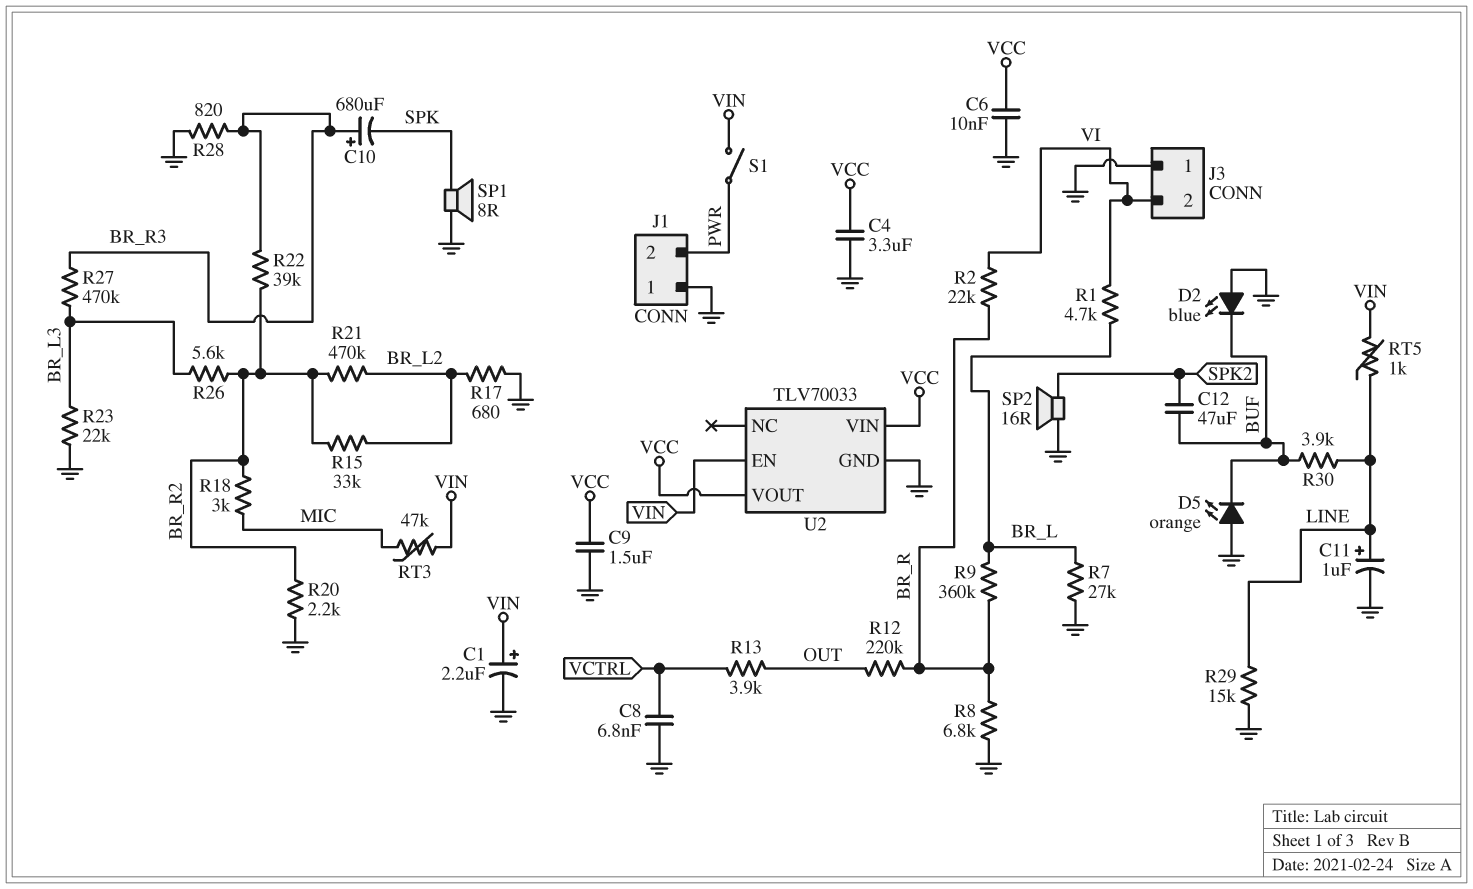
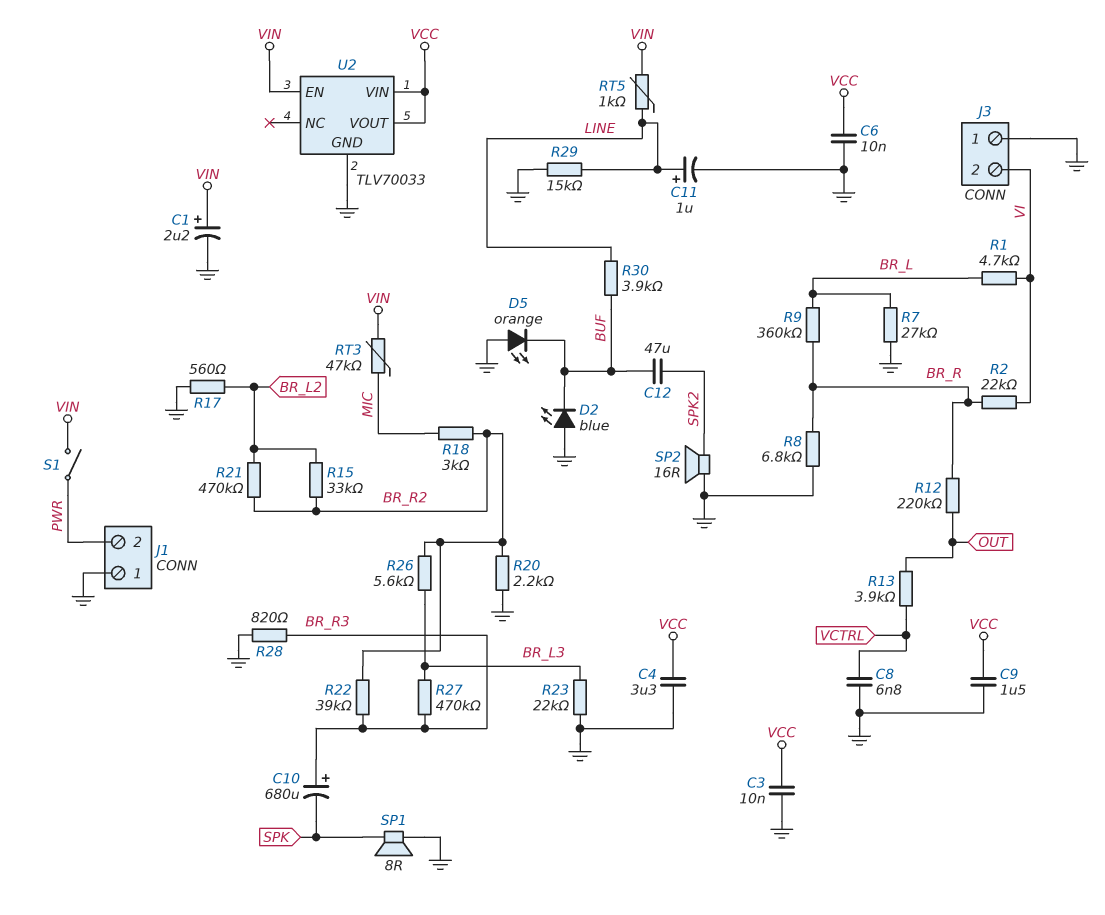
C3: none -> 10nF (GND, VCC)
R17: 680 (BR_L2, GND) -> 560 (BR_L2, GND)

